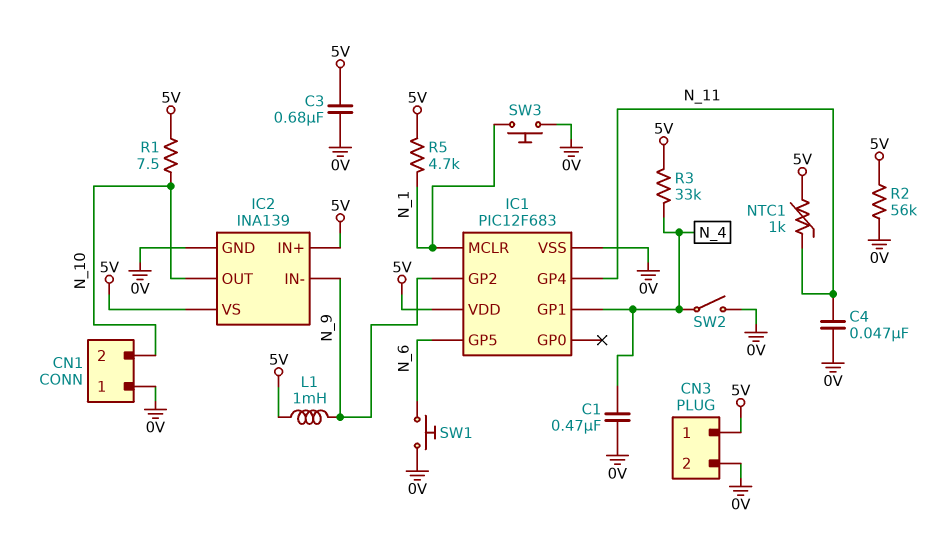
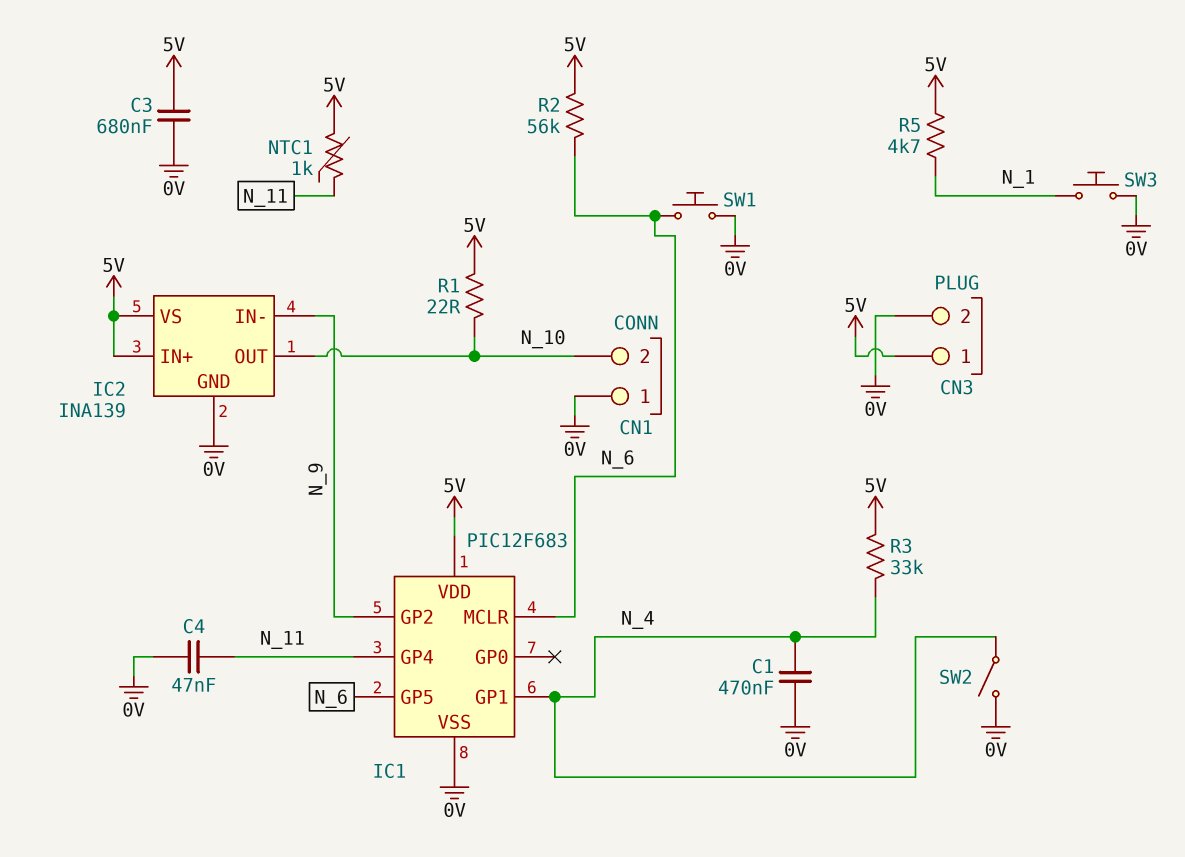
IC1 pin MCLR: N_1 -> N_6
L1: 1mH (5V, N_9) -> none
R1: 7.5 (5V, N_10) -> 22 (5V, N_10)
R2: 56k (0V, 5V) -> 56k (5V, N_6)

